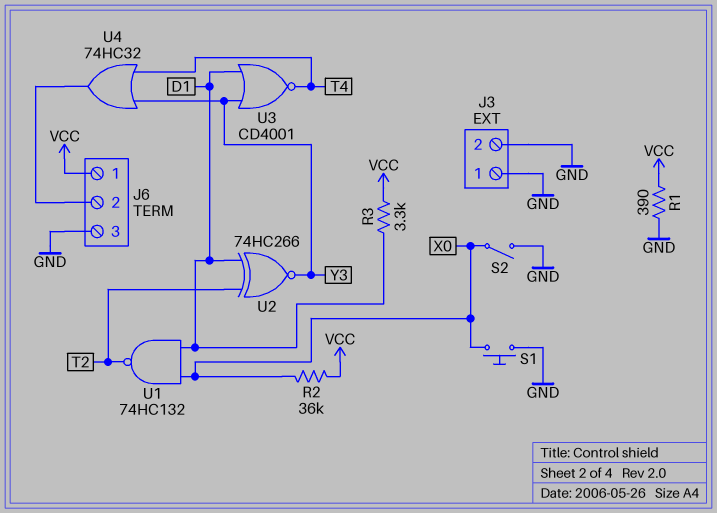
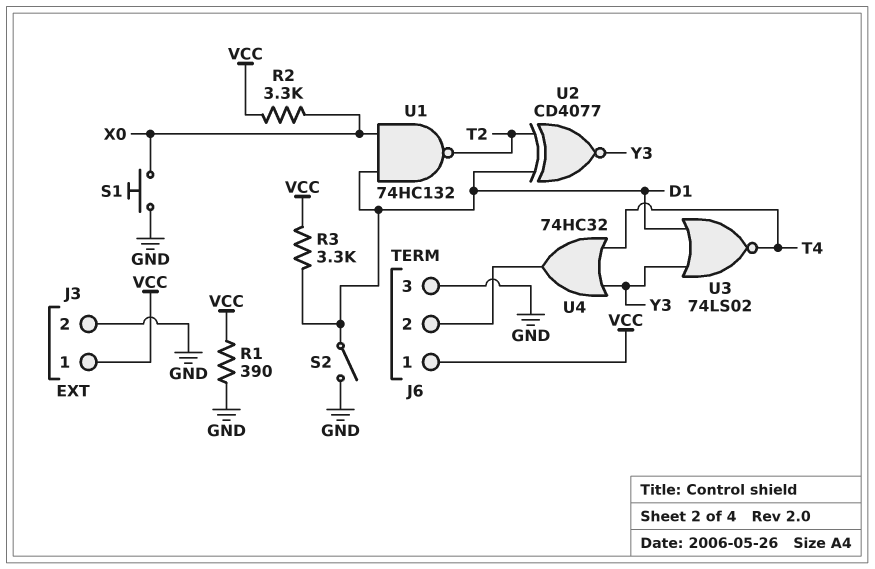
J3 pin 1: GND -> VCC
R2: 36k (VCC, X0) -> 3.3k (VCC, X0)
S2: switch (GND, X0) -> switch (D1, GND)
U2: XNOR 74HC266 (in D1, in T2, out Y3) -> XNOR CD4077 (in D1, in T2, out Y3)
U3: NOR CD4001 (in D1, in Y3, out T4) -> NOR 74LS02 (in D1, in Y3, out T4)

